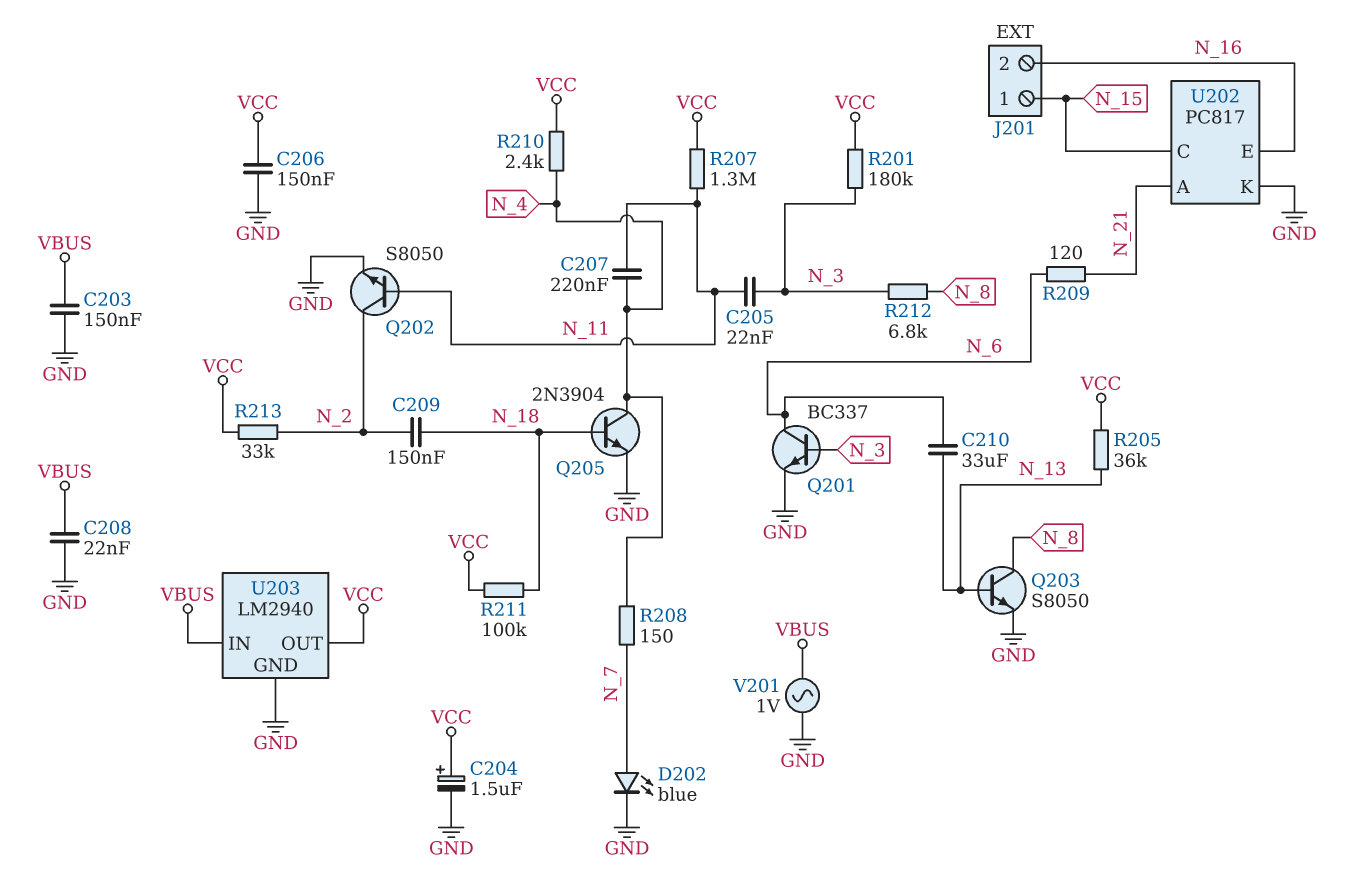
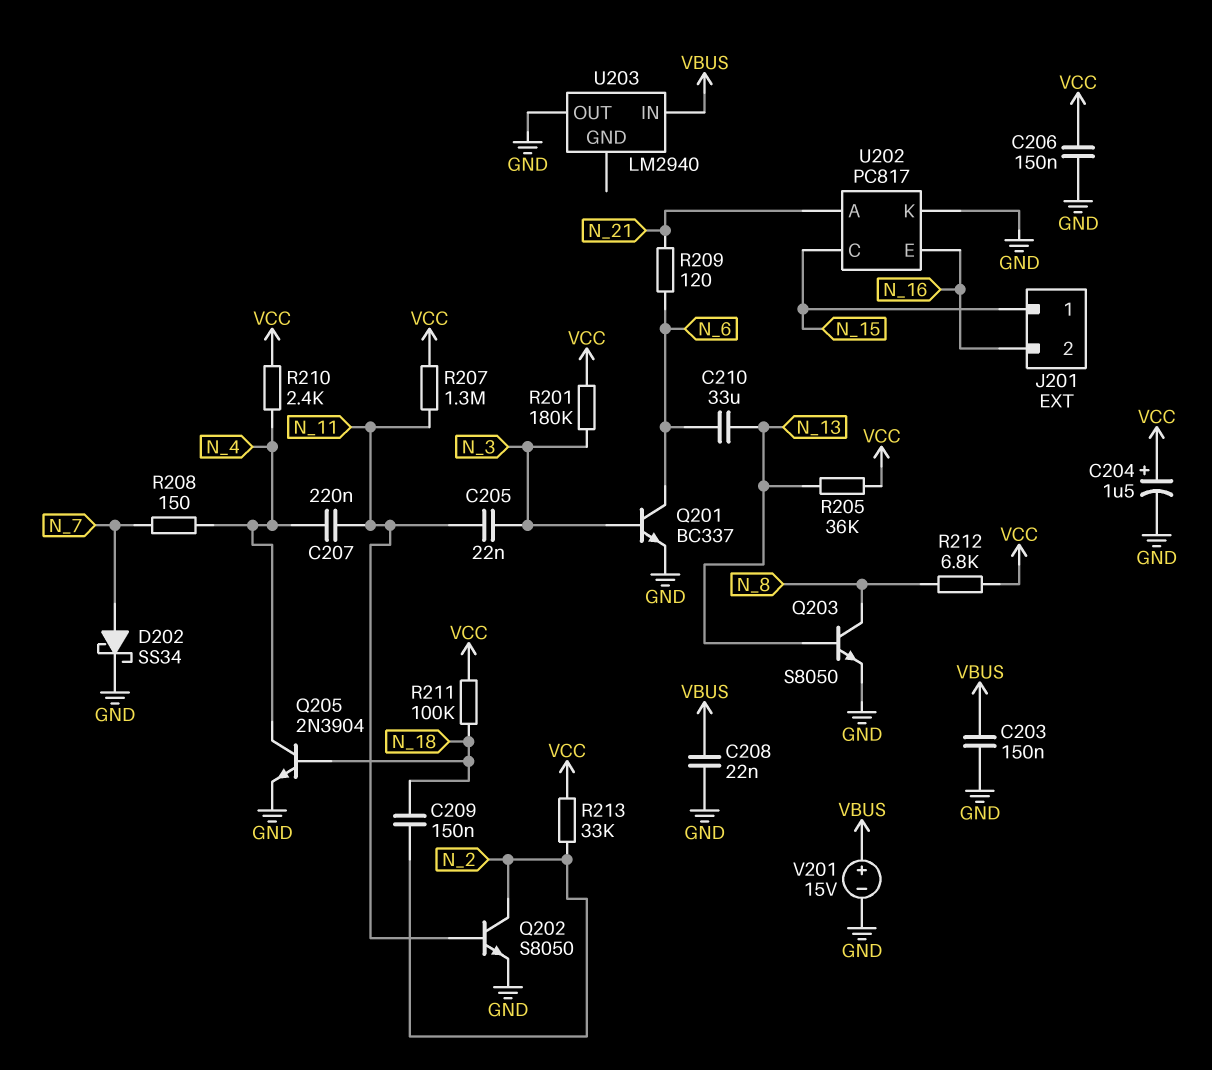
D202: LED blue (A N_7, K GND) -> schottky SS34 (A N_7, K GND)
R212: 6.8k (N_3, N_8) -> 6.8k (N_8, VCC)
U203 pin GND: GND -> none
U203 pin OUT: VCC -> GND
V201: AC 1V (GND, VBUS) -> 15V (plus VBUS, minus GND)

